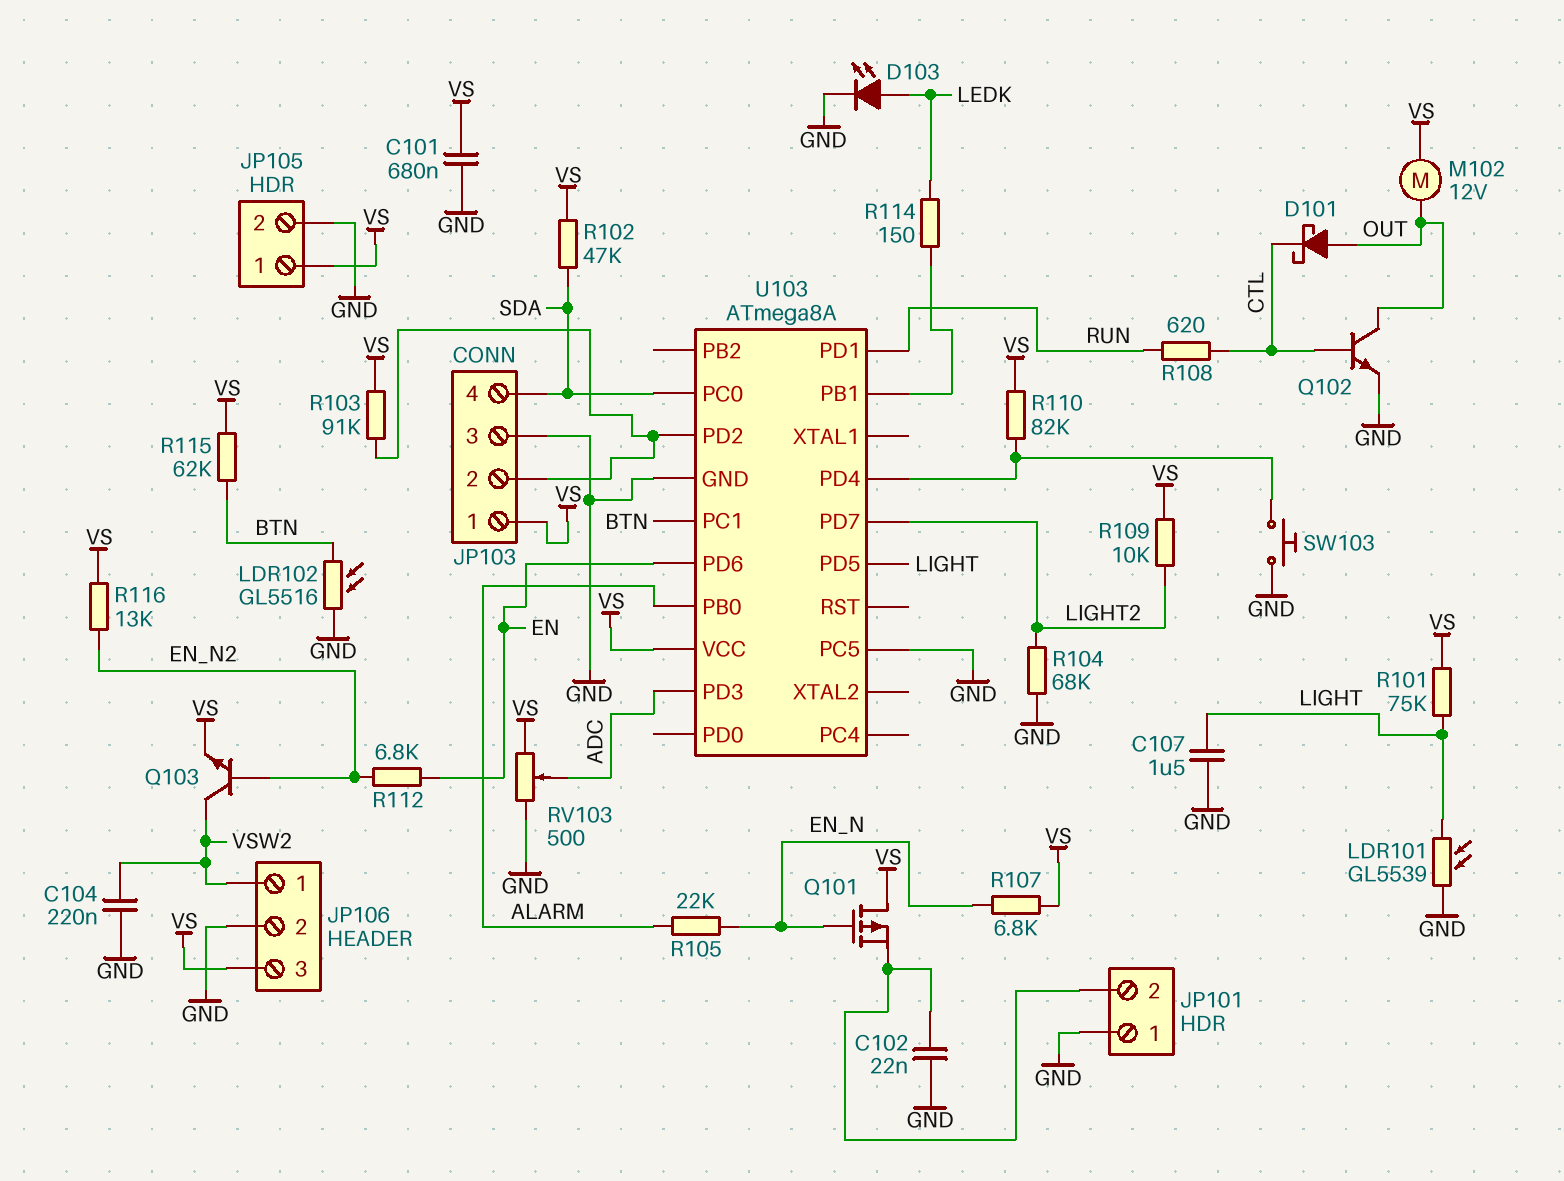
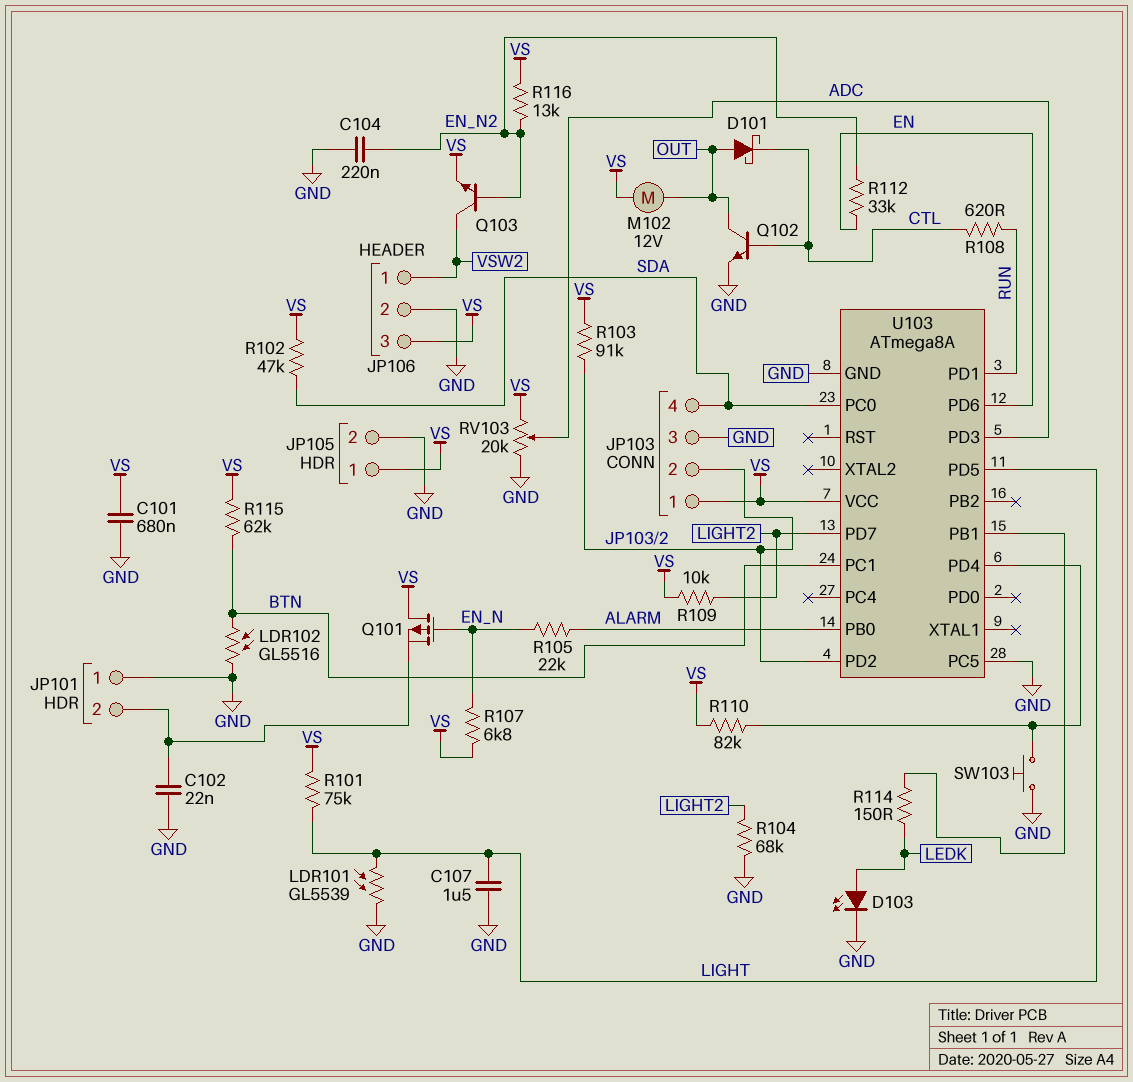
C104: 220nF (GND, VSW2) -> 220nF (EN_N2, GND)
R112: 6.8k (EN, EN_N2) -> 33k (EN, EN_N2)
RV103: 500 (GND, VS, wiper ADC) -> 20k (GND, VS, wiper ADC)

